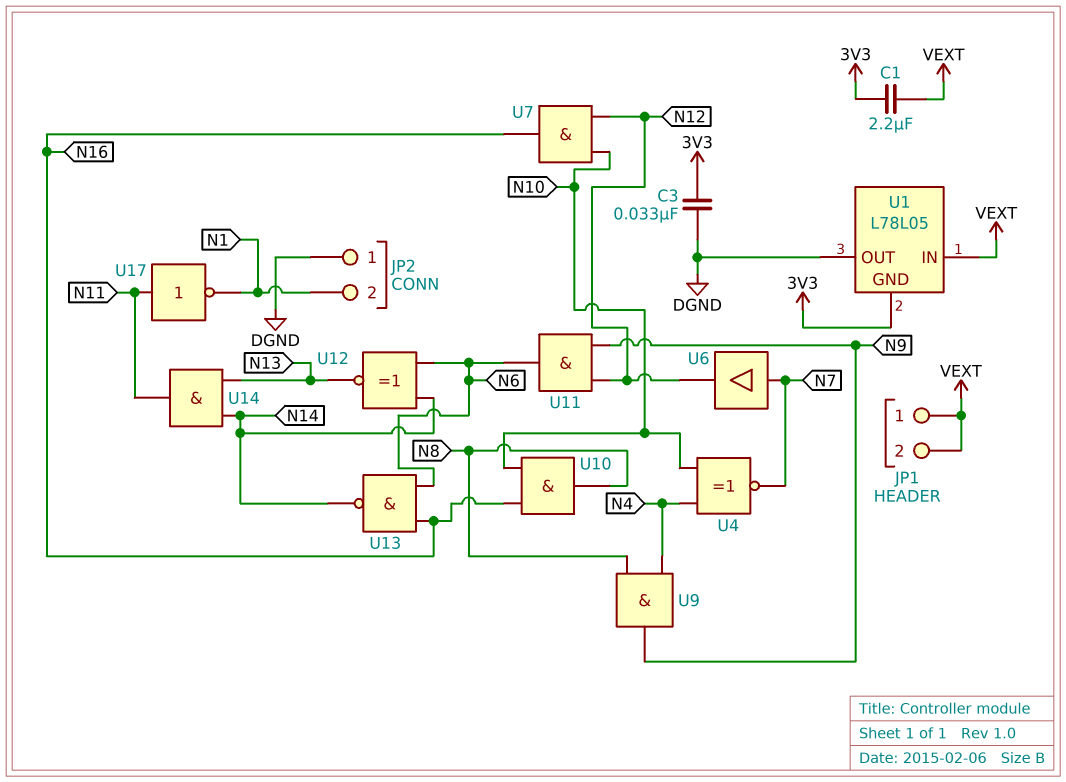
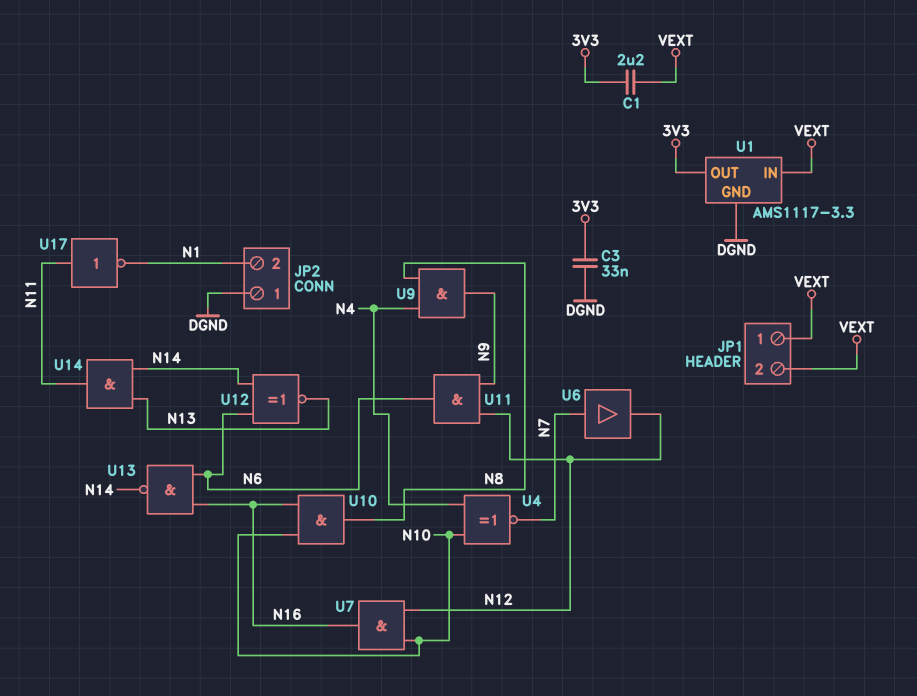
U1: L78L05 -> AMS1117-3.3
U1 pin GND: 3V3 -> DGND
U1 pin OUT: DGND -> 3V3

